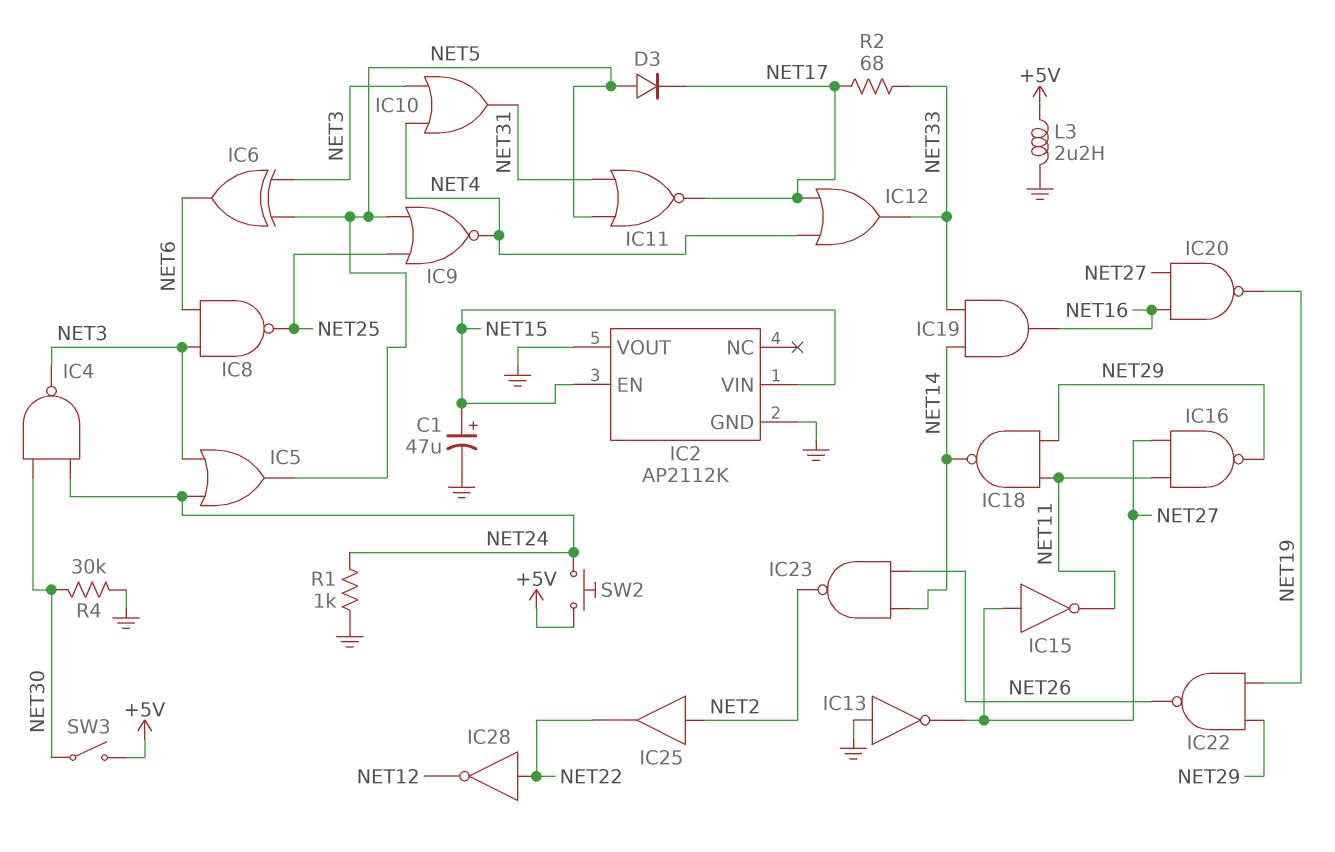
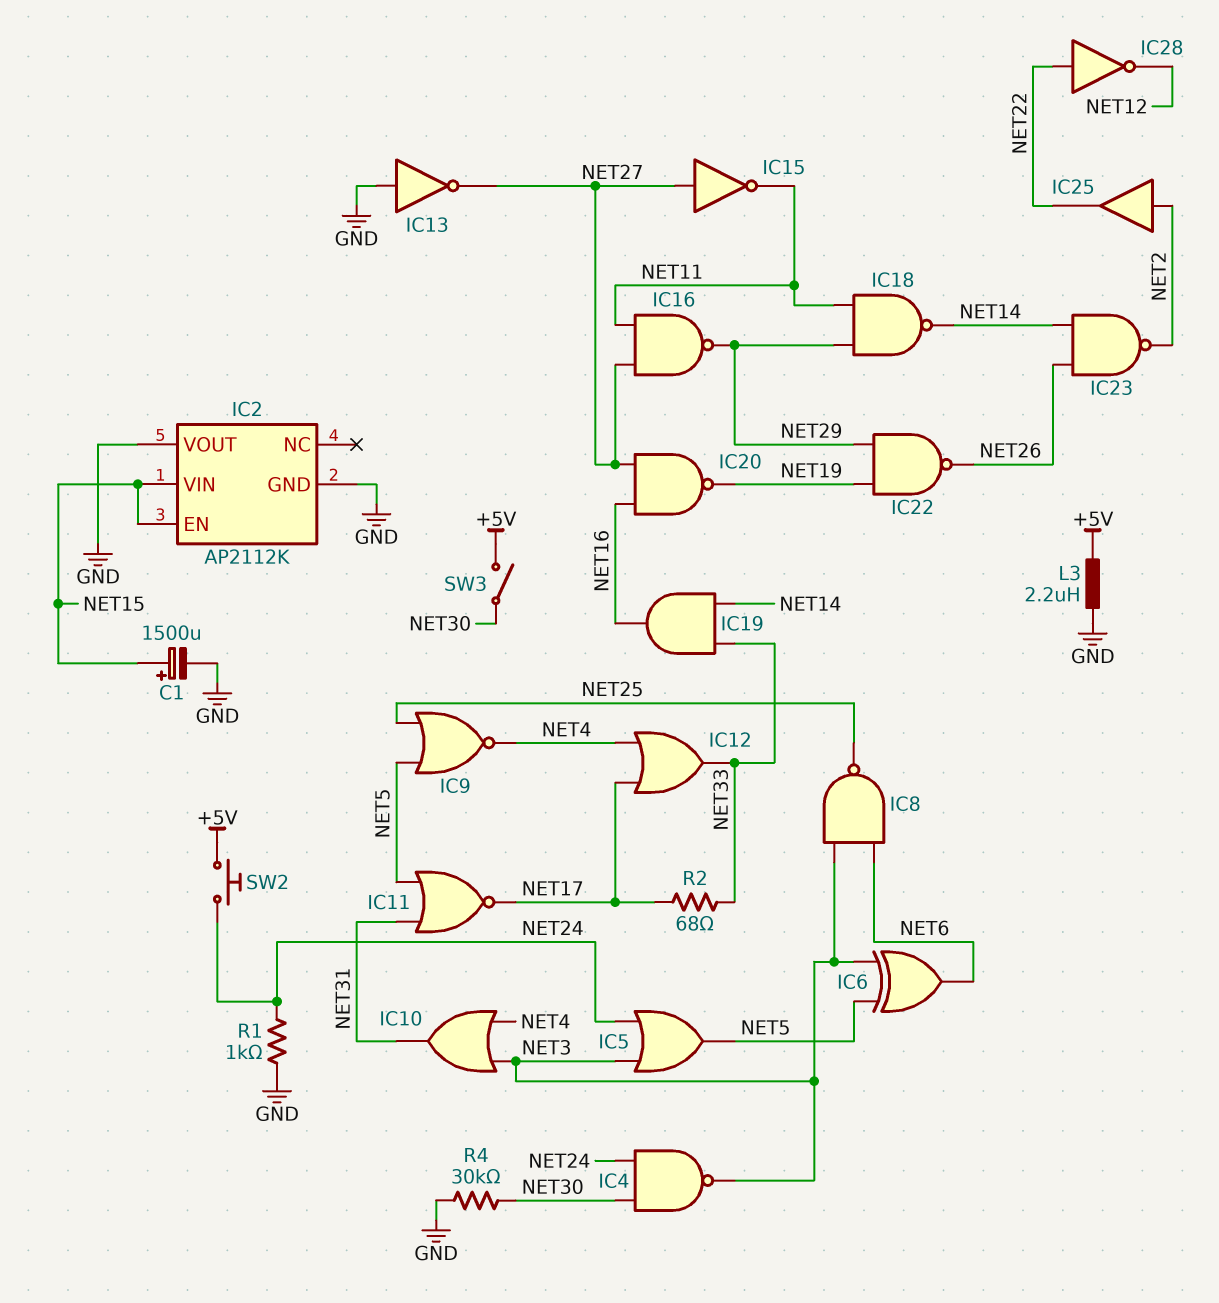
C1: 47uF (plus NET15, minus GND) -> 1500uF (plus NET15, minus GND)
D3: diode (A NET5, K NET17) -> none

